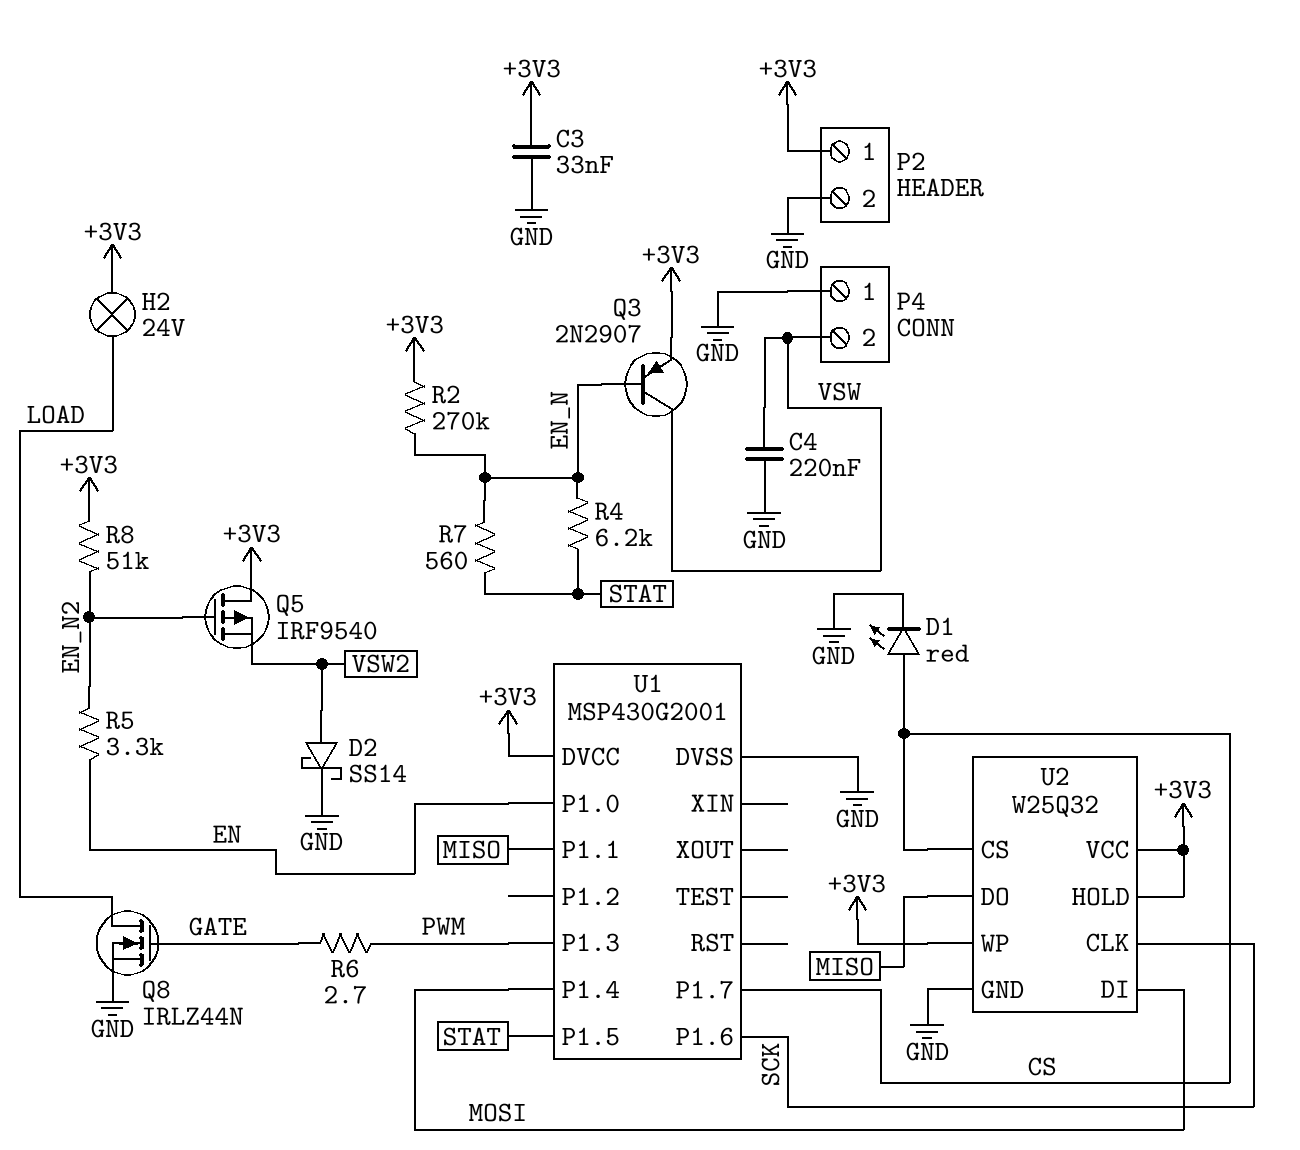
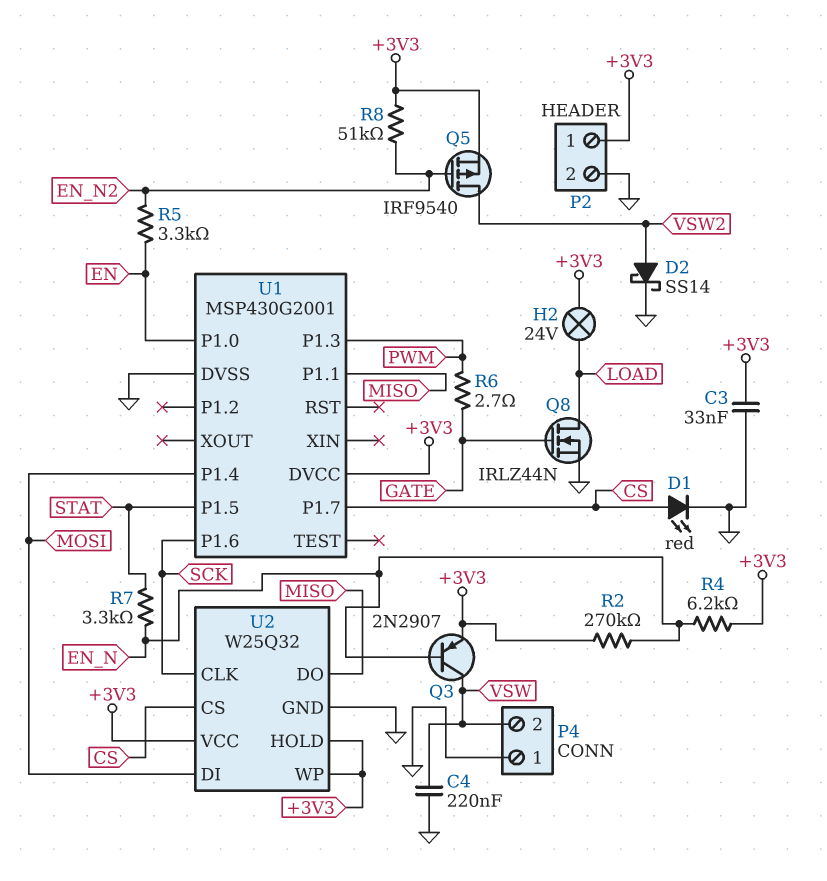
Q5: PMOS IRF9540 (G EN_N2, D +3V3, S VSW2) -> PMOS IRF9540 (G EN_N2, D VSW2, S +3V3)
R4: 6.2k (EN_N, STAT) -> 6.2k (+3V3, EN_N)
R7: 560 (EN_N, STAT) -> 3.3k (EN_N, STAT)

